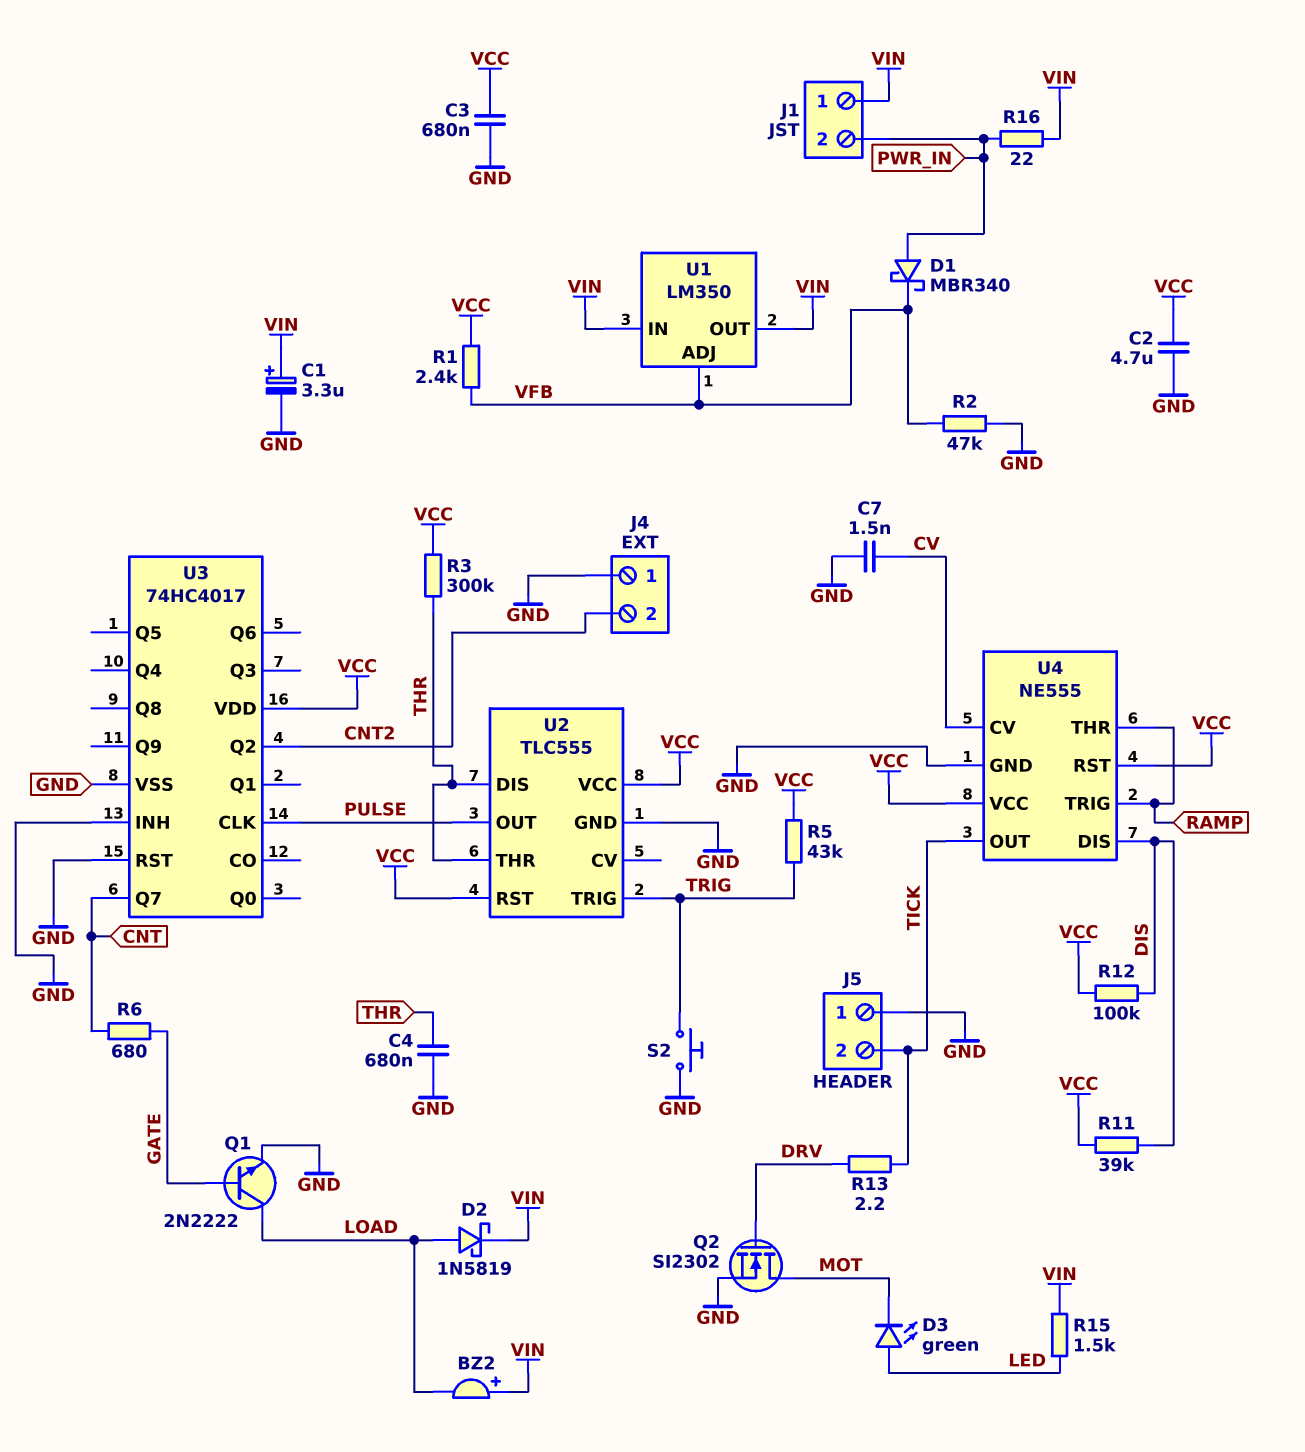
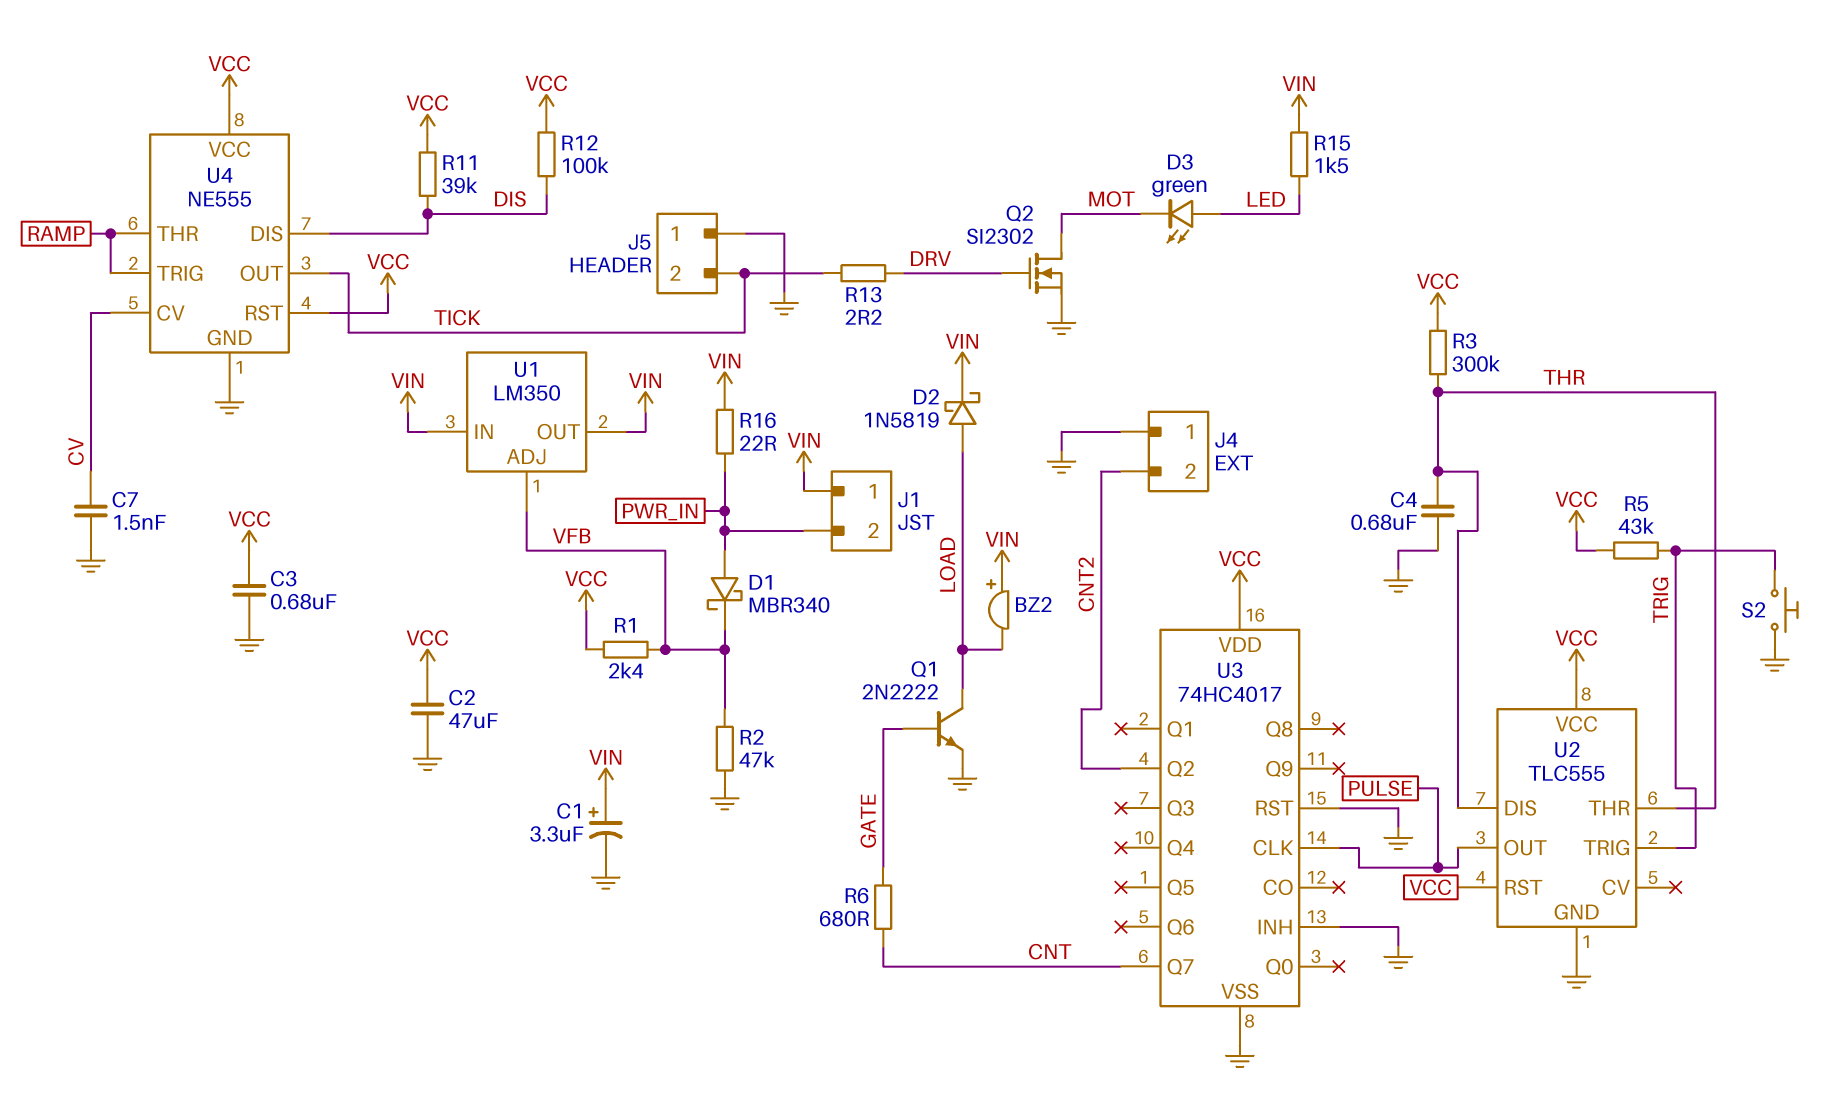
C2: 4.7uF (GND, VCC) -> 47uF (GND, VCC)

